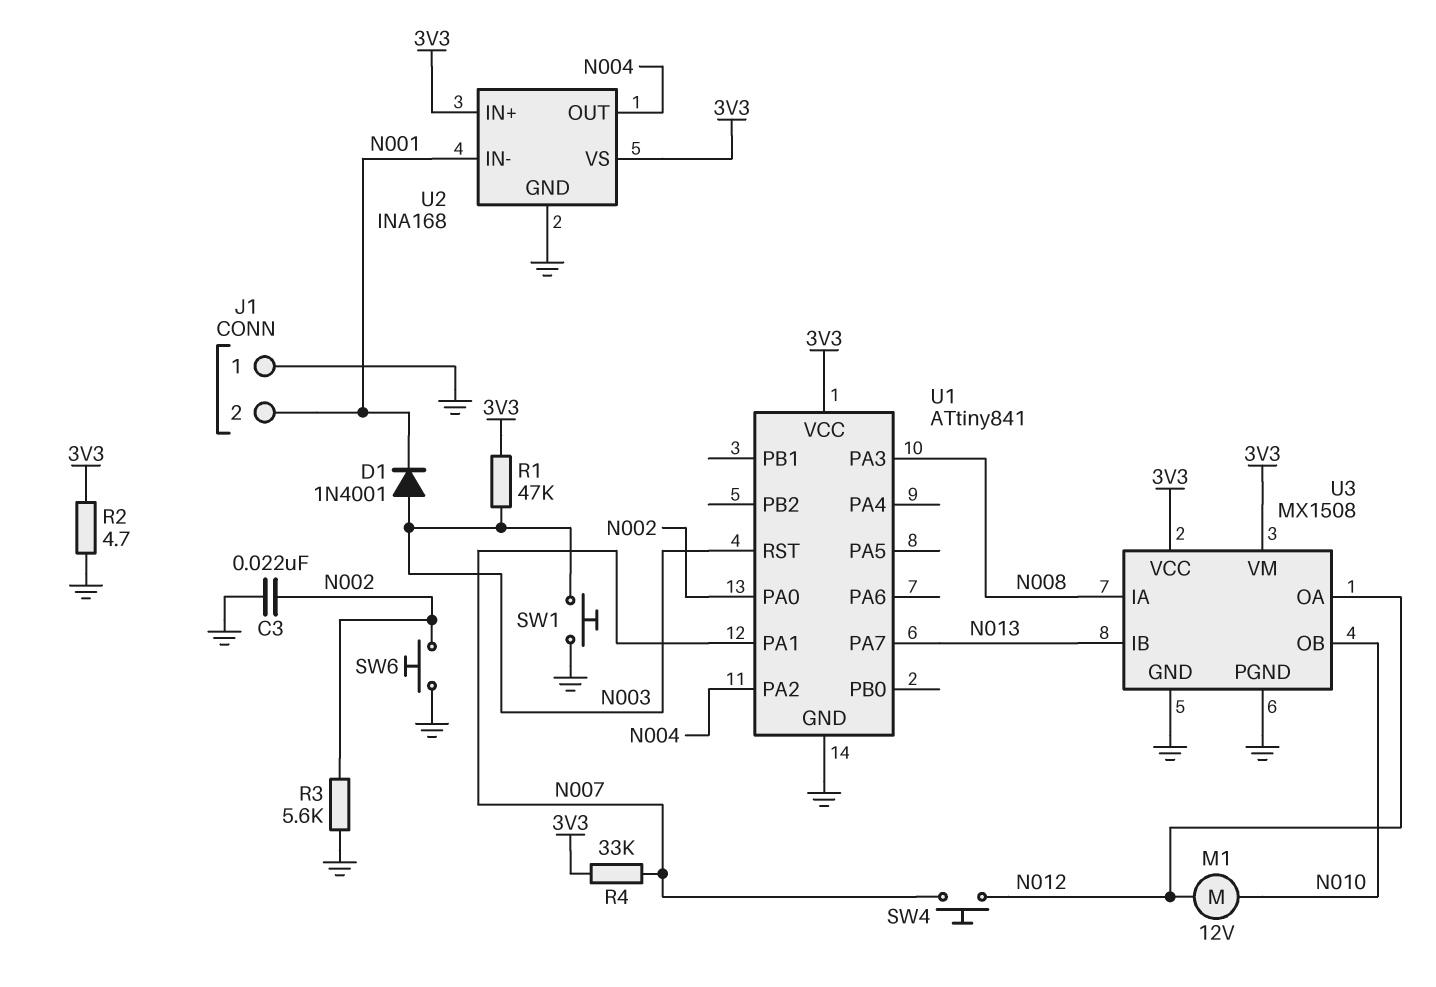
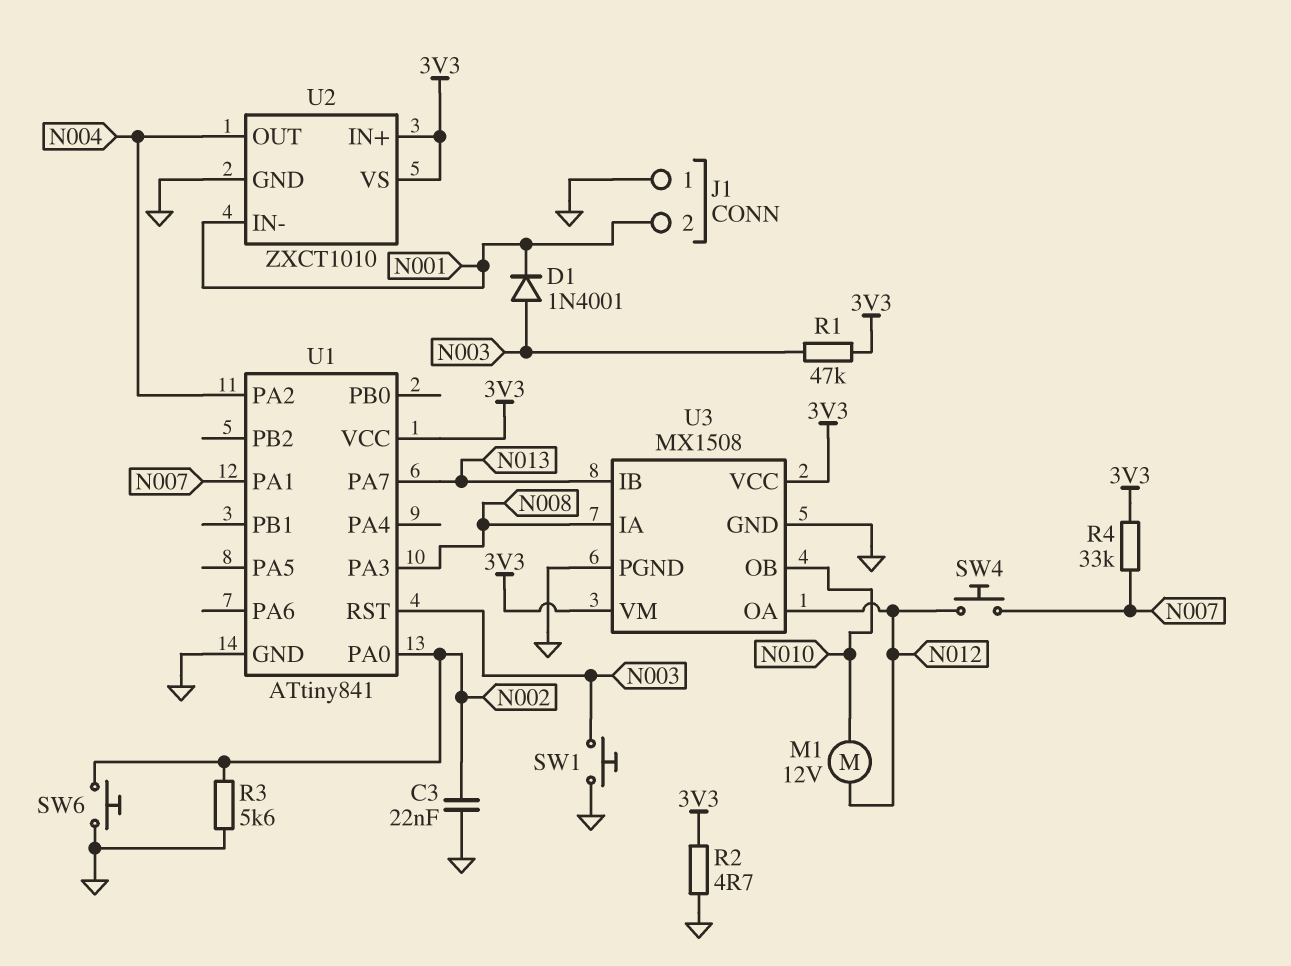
U2: INA168 -> ZXCT1010

